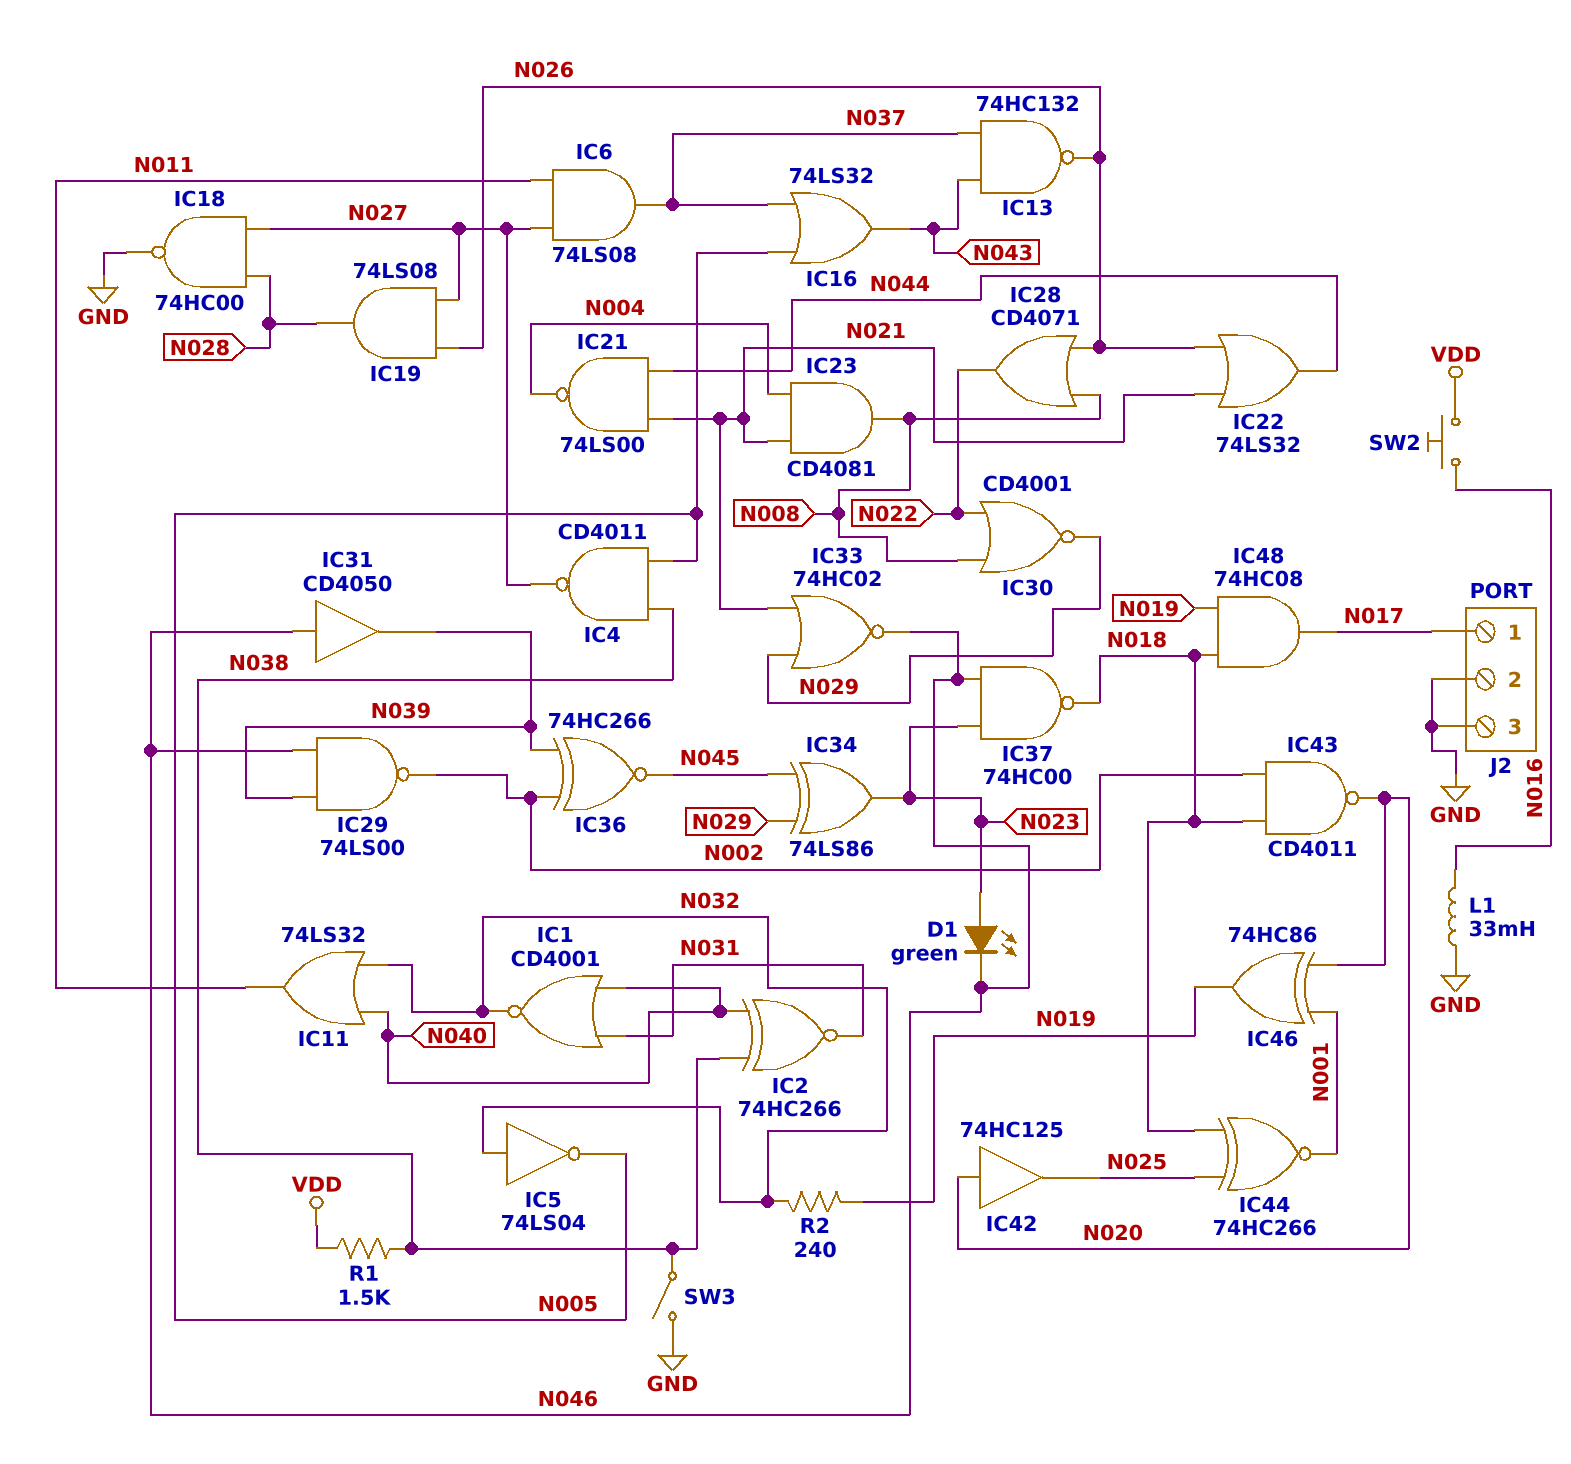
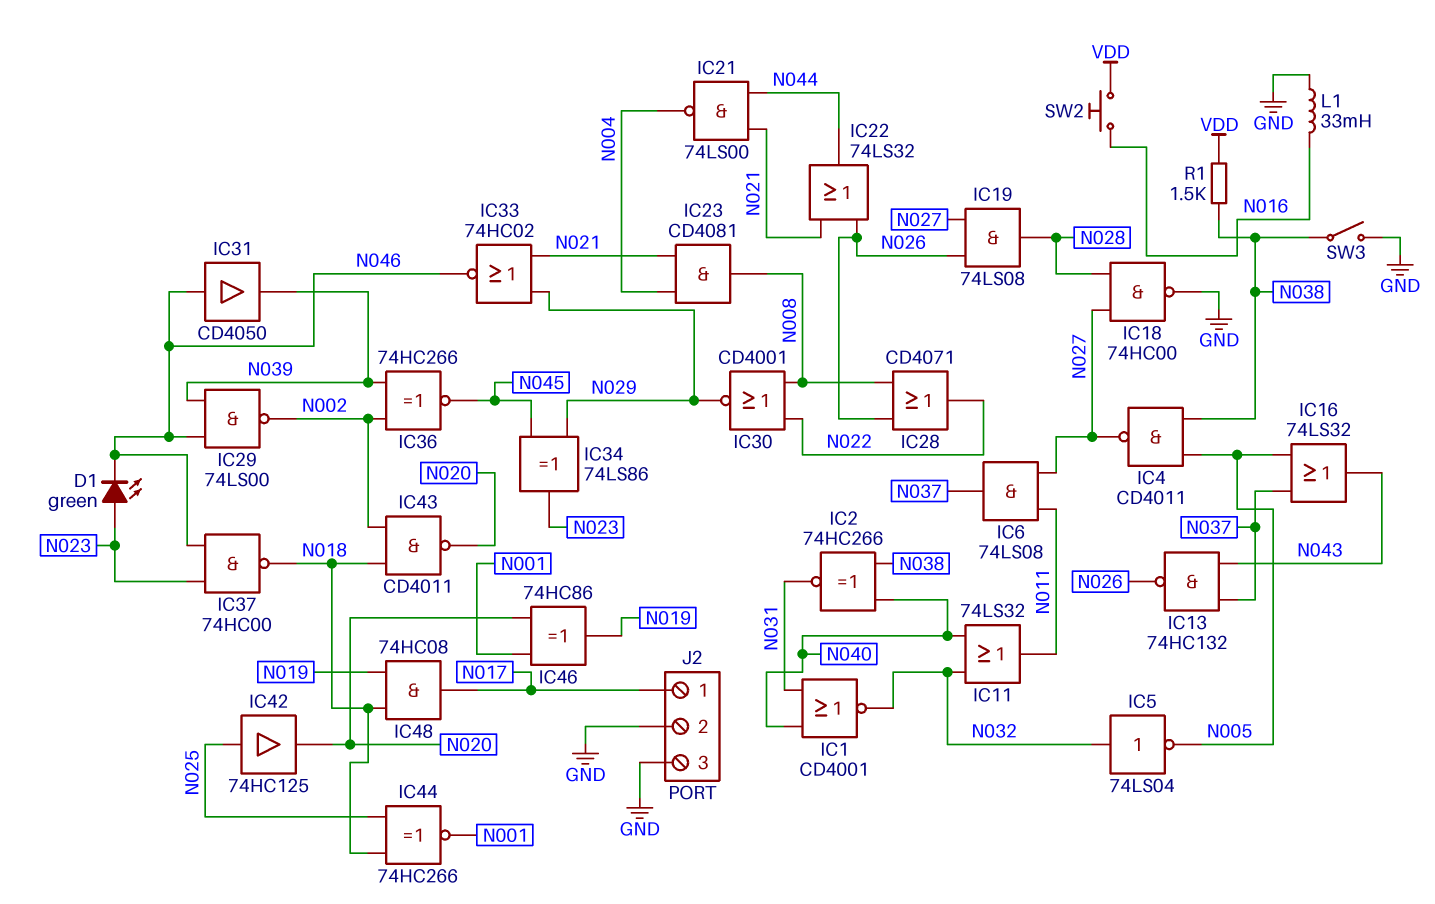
IC42: buffer 74HC125 (in N020, out N025) -> buffer 74HC125 (in N025, out N020)
R2: 240 (N019, N032) -> none

